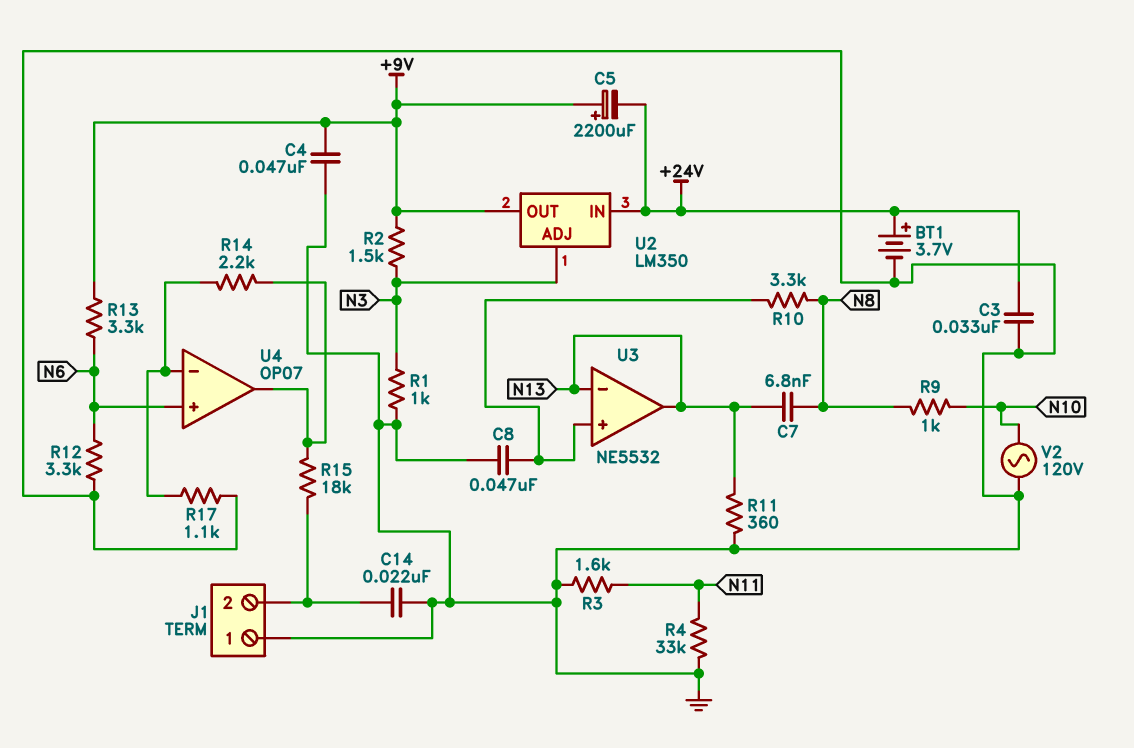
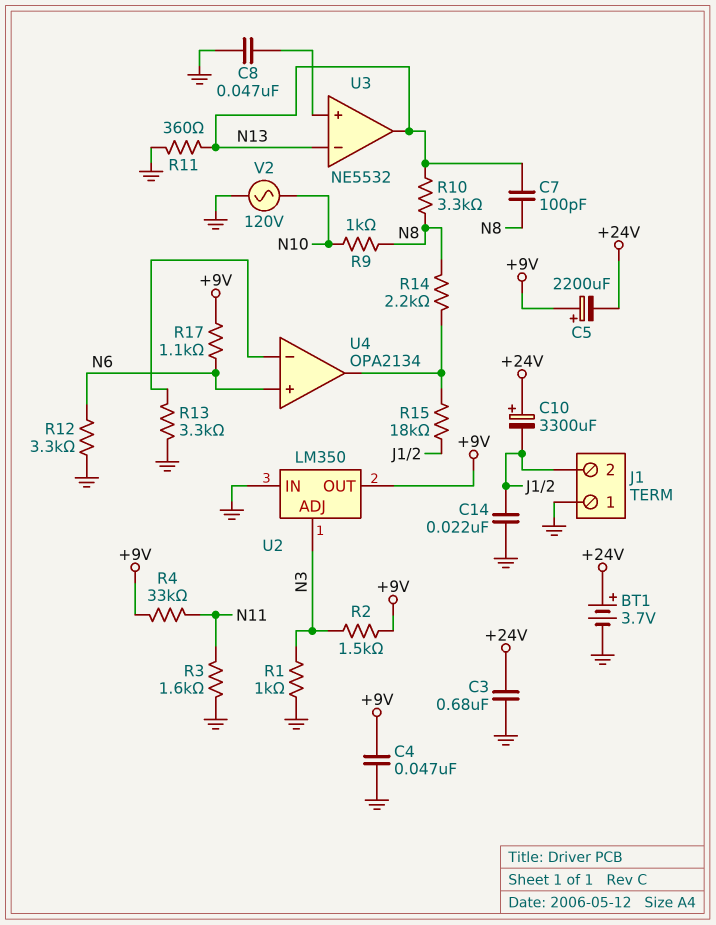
C3: 33nF (+24V, GND) -> 680nF (+24V, GND)
C7: 6.8nF (N8, N13) -> 100pF (N8, N13)
C10: none -> 3300uF (plus +24V, minus J1/2)
R4: 33k (GND, N11) -> 33k (+9V, N11)
R10: 3.3k (N8, U3/in+) -> 3.3k (N8, N13)
R13: 3.3k (+9V, N6) -> 3.3k (GND, U4/in-)
R14: 2.2k (U4/in-, U4/out) -> 2.2k (N8, U4/out)
R17: 1.1k (GND, U4/in-) -> 1.1k (+9V, N6)
U2 pin IN: +24V -> GND
U4: OP07 -> OPA2134

